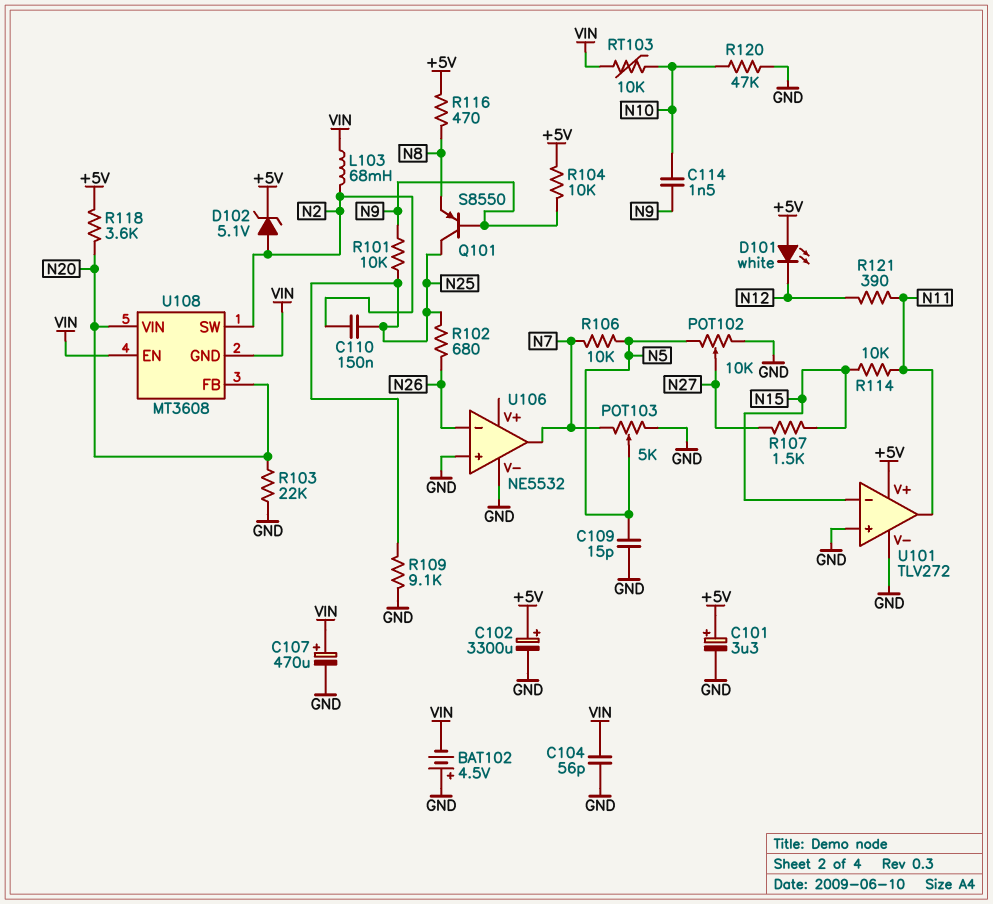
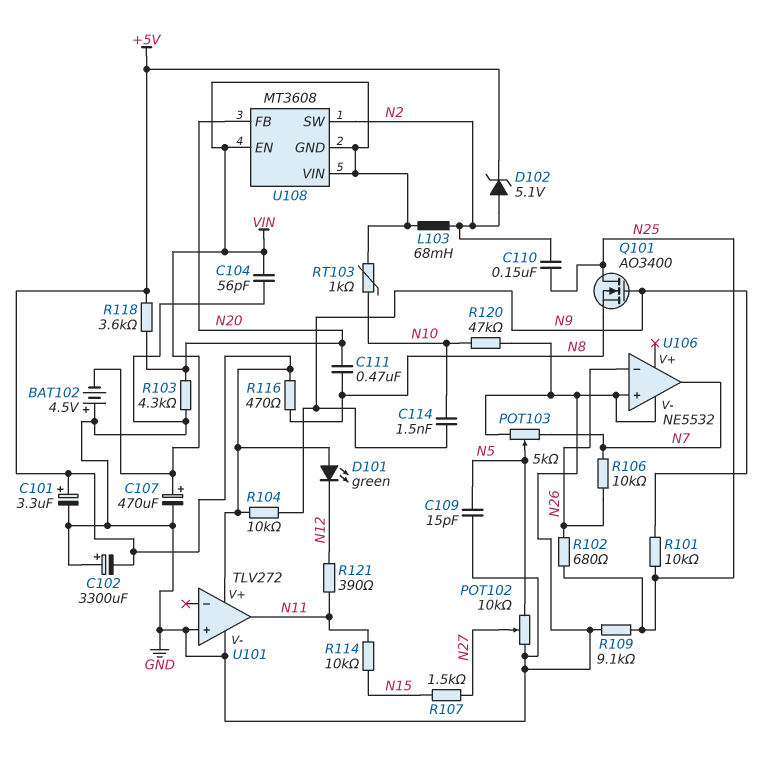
C102: 3300uF (plus +5V, minus GND) -> 3300uF (plus GND, minus +5V)
C111: none -> 470nF (N8, N20)
D101: LED white (A +5V, K N12) -> LED green (A +5V, K N12)
Q101: PNP S8550 (B N9, C N25, E N8) -> NMOS AO3400 (G N9, D N25, S N8)
R103: 22k (GND, N20) -> 4.3k (GND, N20)
R106: 10k (N5, N7) -> 10k (N7, N26)
RT103: 10k (N10, VIN) -> 1k (N10, VIN)
U101 pin in-: N15 -> none
U108 pin VIN: N20 -> VIN

